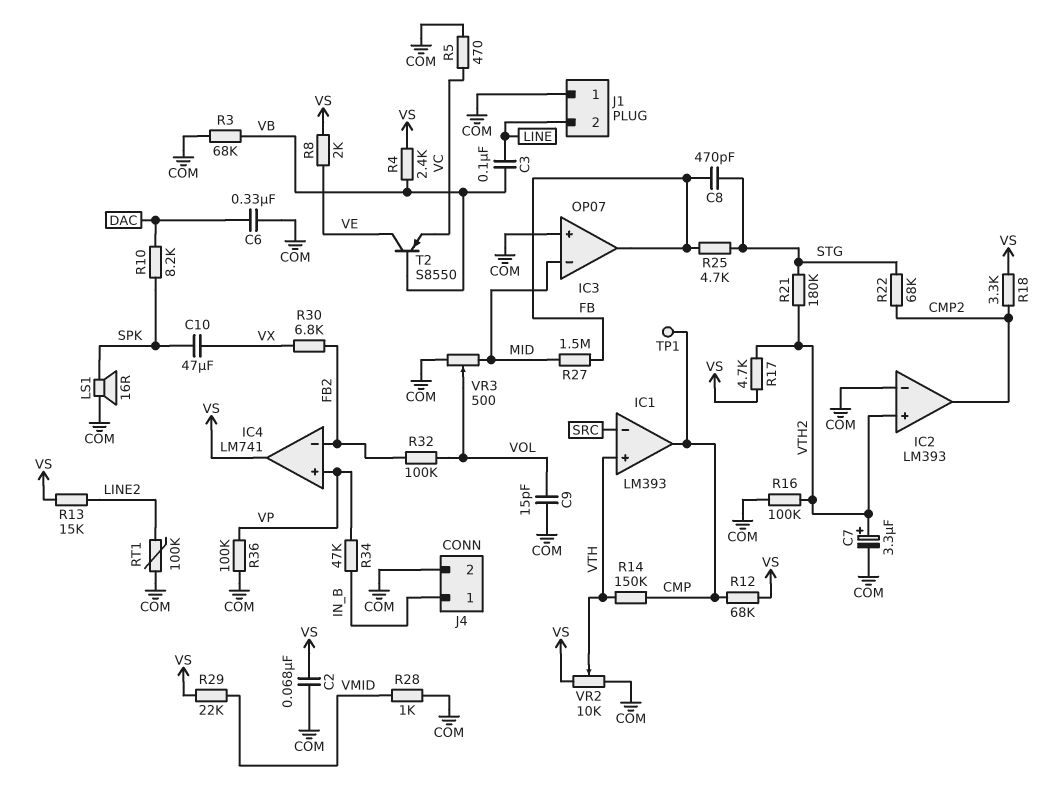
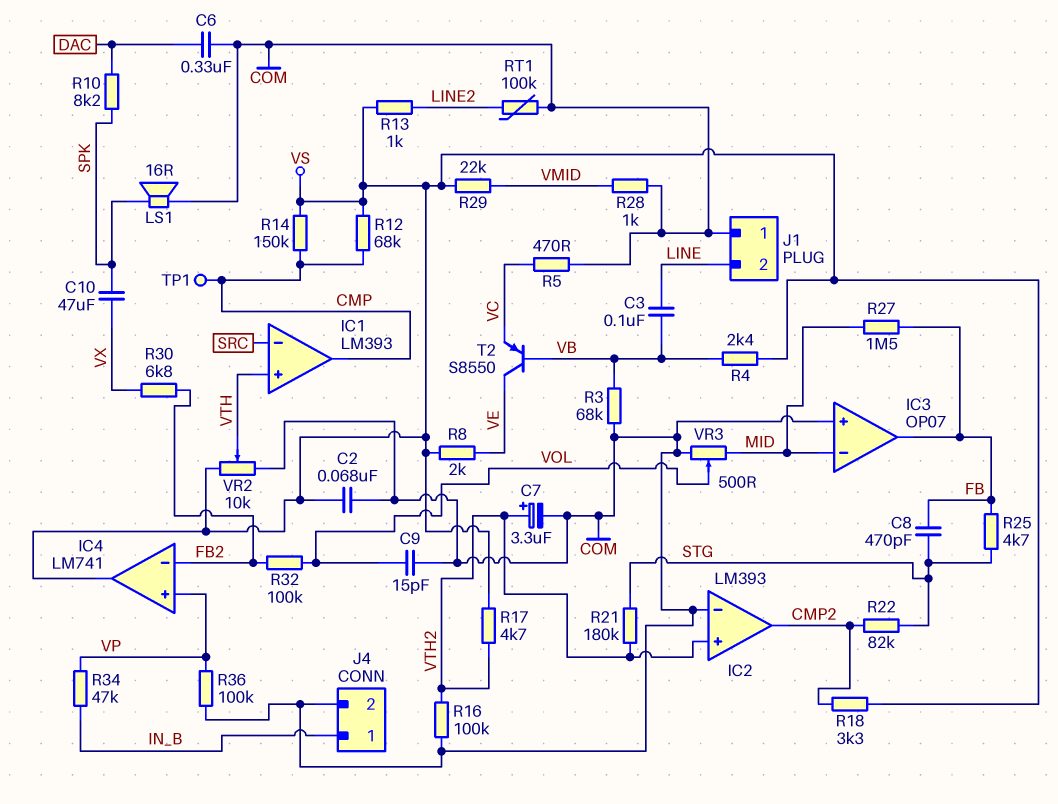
R13: 15k (LINE2, VS) -> 1k (LINE2, VS)
R14: 150k (CMP, VTH) -> 150k (CMP, VS)
R22: 68k (CMP2, STG) -> 82k (CMP2, STG)

